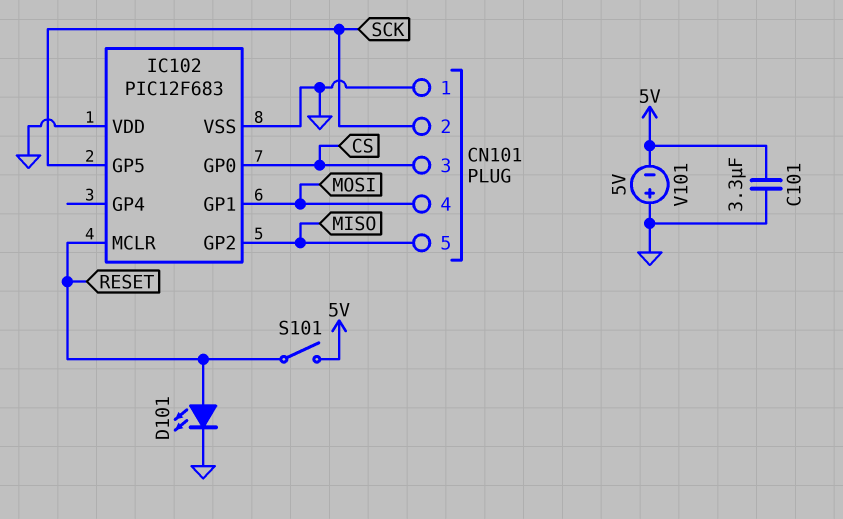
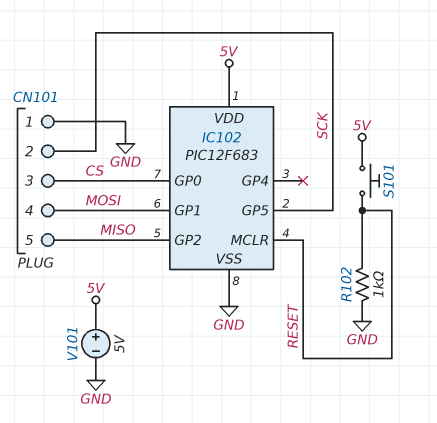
C101: 3.3uF (5V, GND) -> none
D101: LED (A RESET, K GND) -> none
IC102 pin VDD: GND -> 5V
R102: none -> 1k (GND, RESET)
S101: switch (5V, RESET) -> button (5V, RESET)
V101: 5V (plus GND, minus 5V) -> 5V (plus 5V, minus GND)

